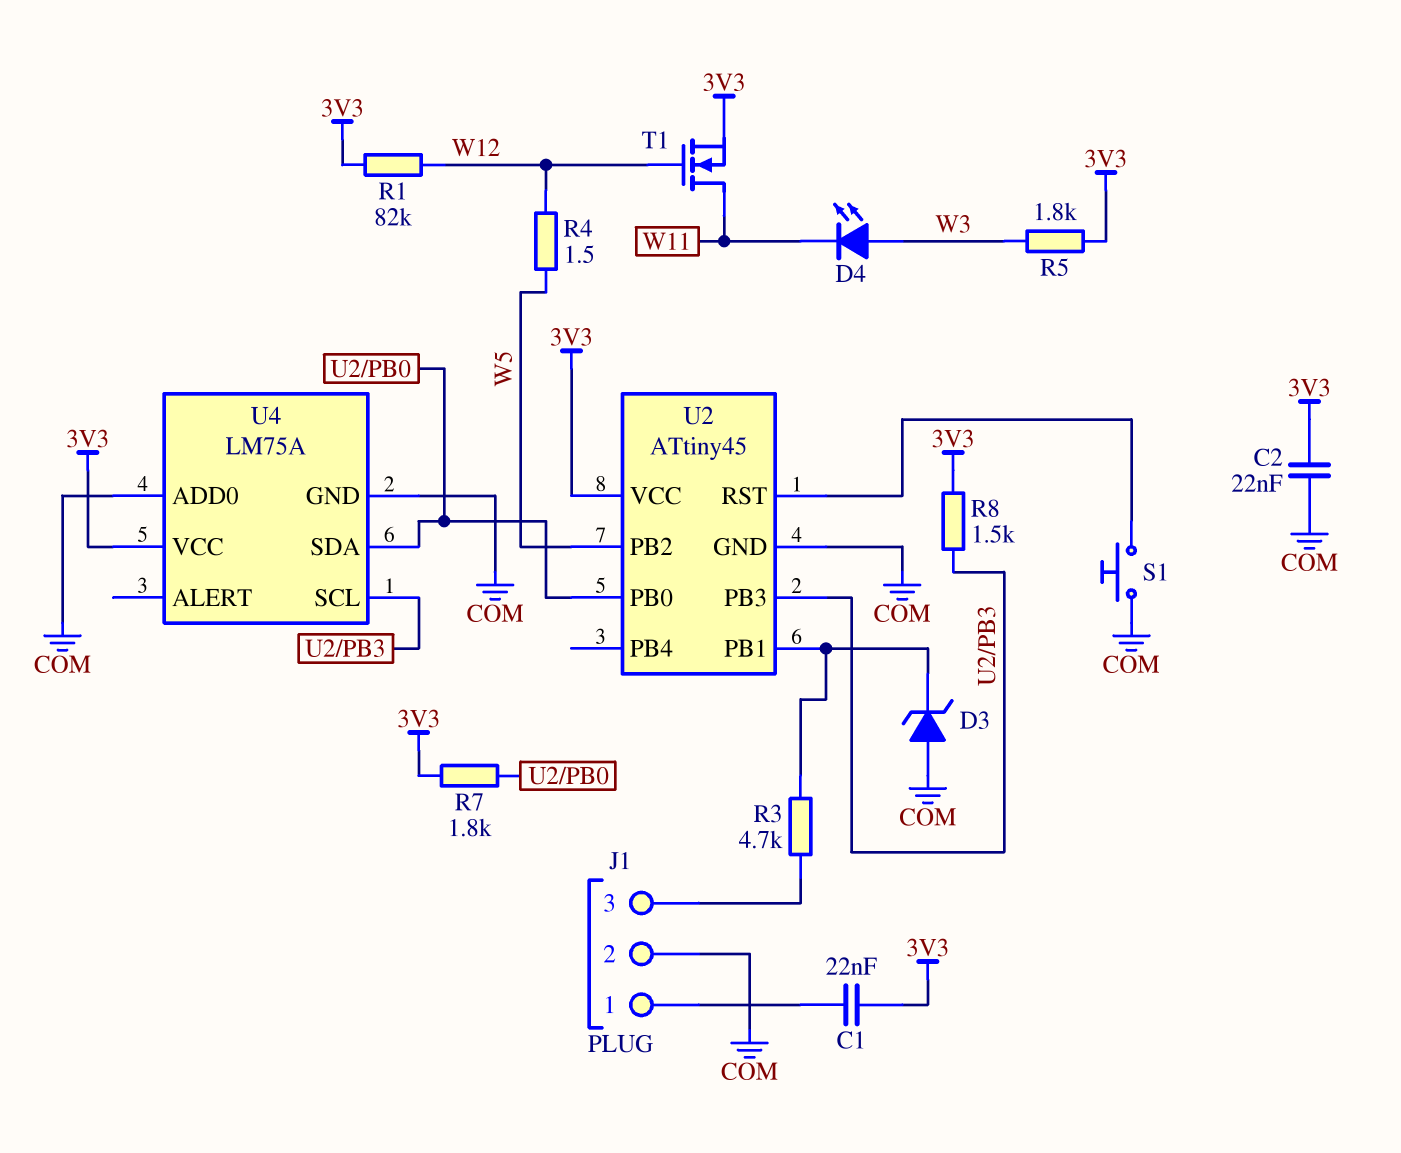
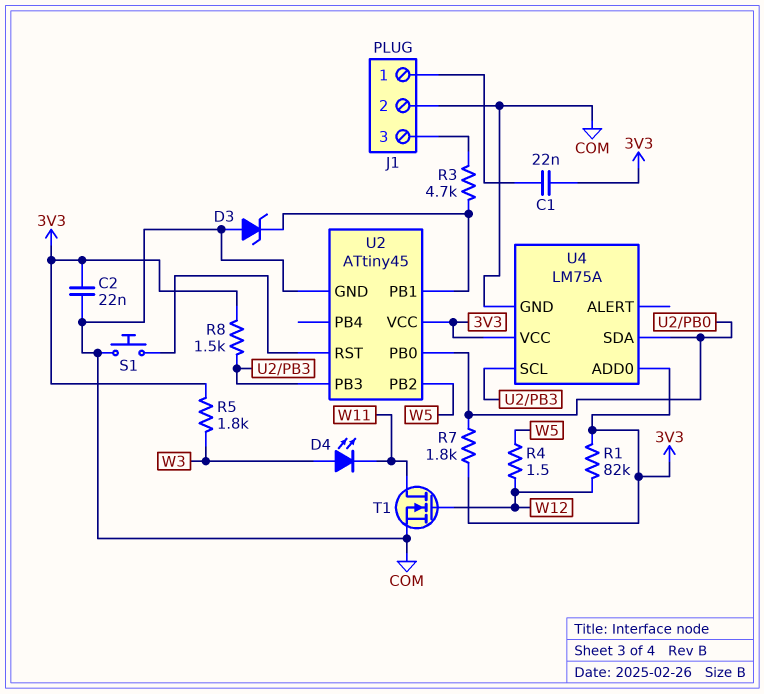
T1: NMOS (G W12, D W11, S 3V3) -> NMOS (G W12, D W11, S COM)
U4 pin ADD0: COM -> 3V3

